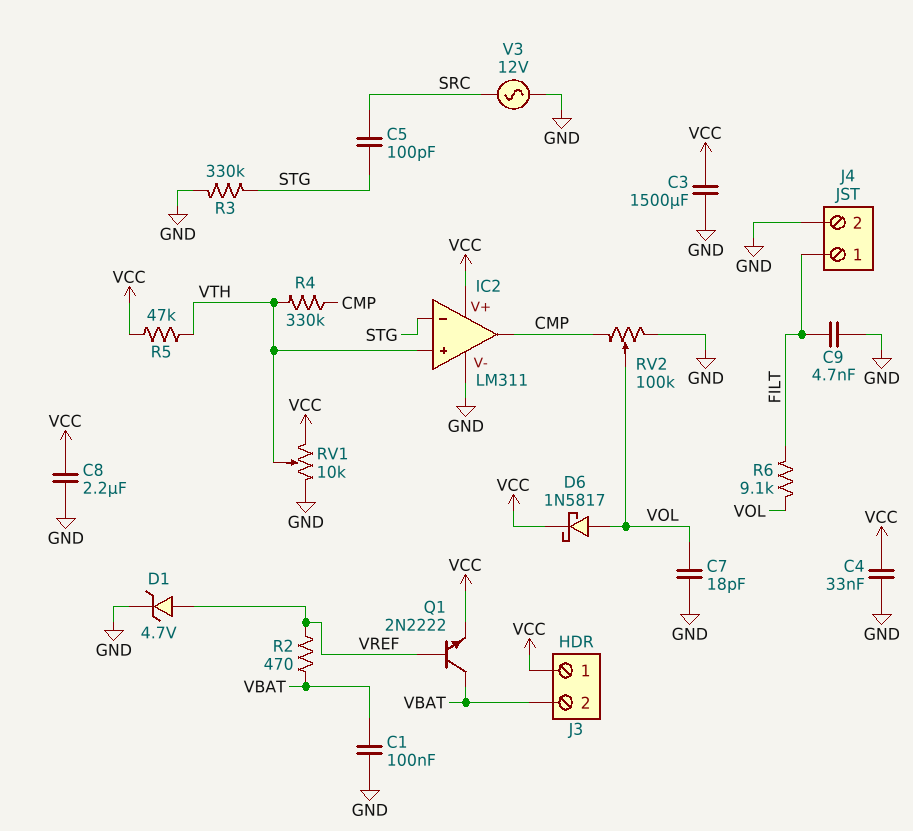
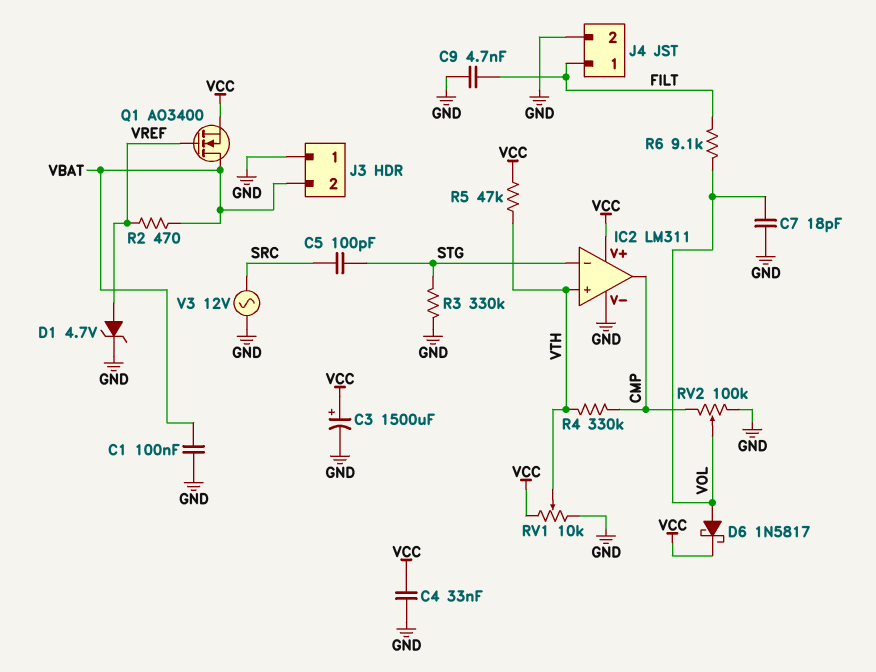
C3: 1500uF (GND, VCC) -> 1500uF (plus VCC, minus GND)
C8: 2.2uF (GND, VCC) -> none
J3 pin 1: VCC -> GND
Q1: NPN 2N2222 (B VREF, C VBAT, E VCC) -> NMOS AO3400 (G VREF, D VBAT, S VCC)

